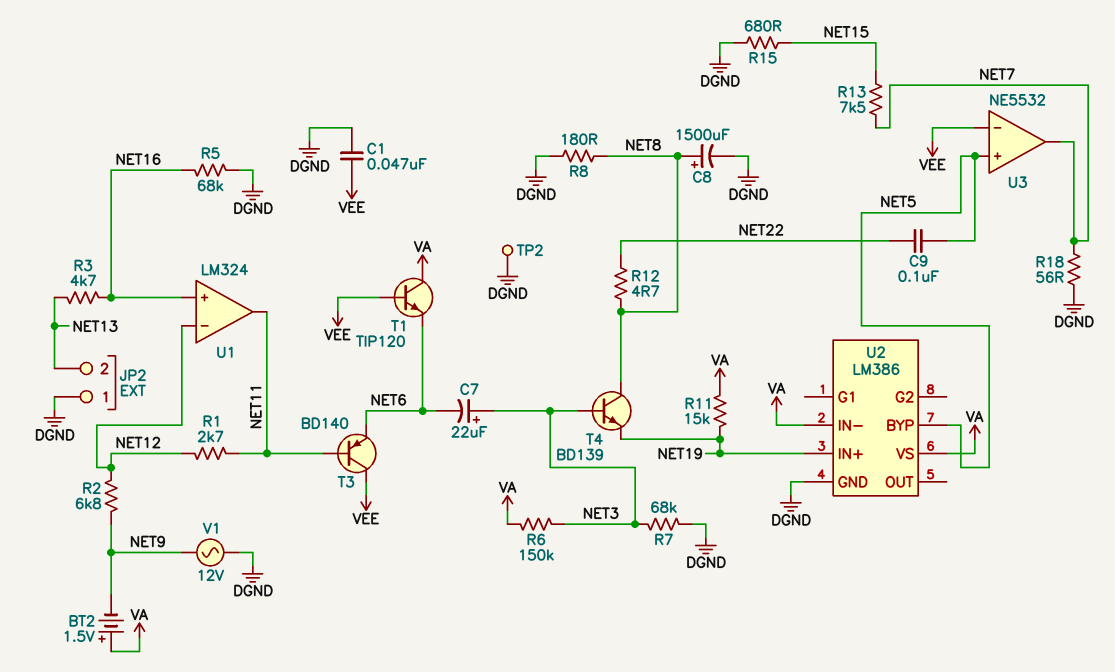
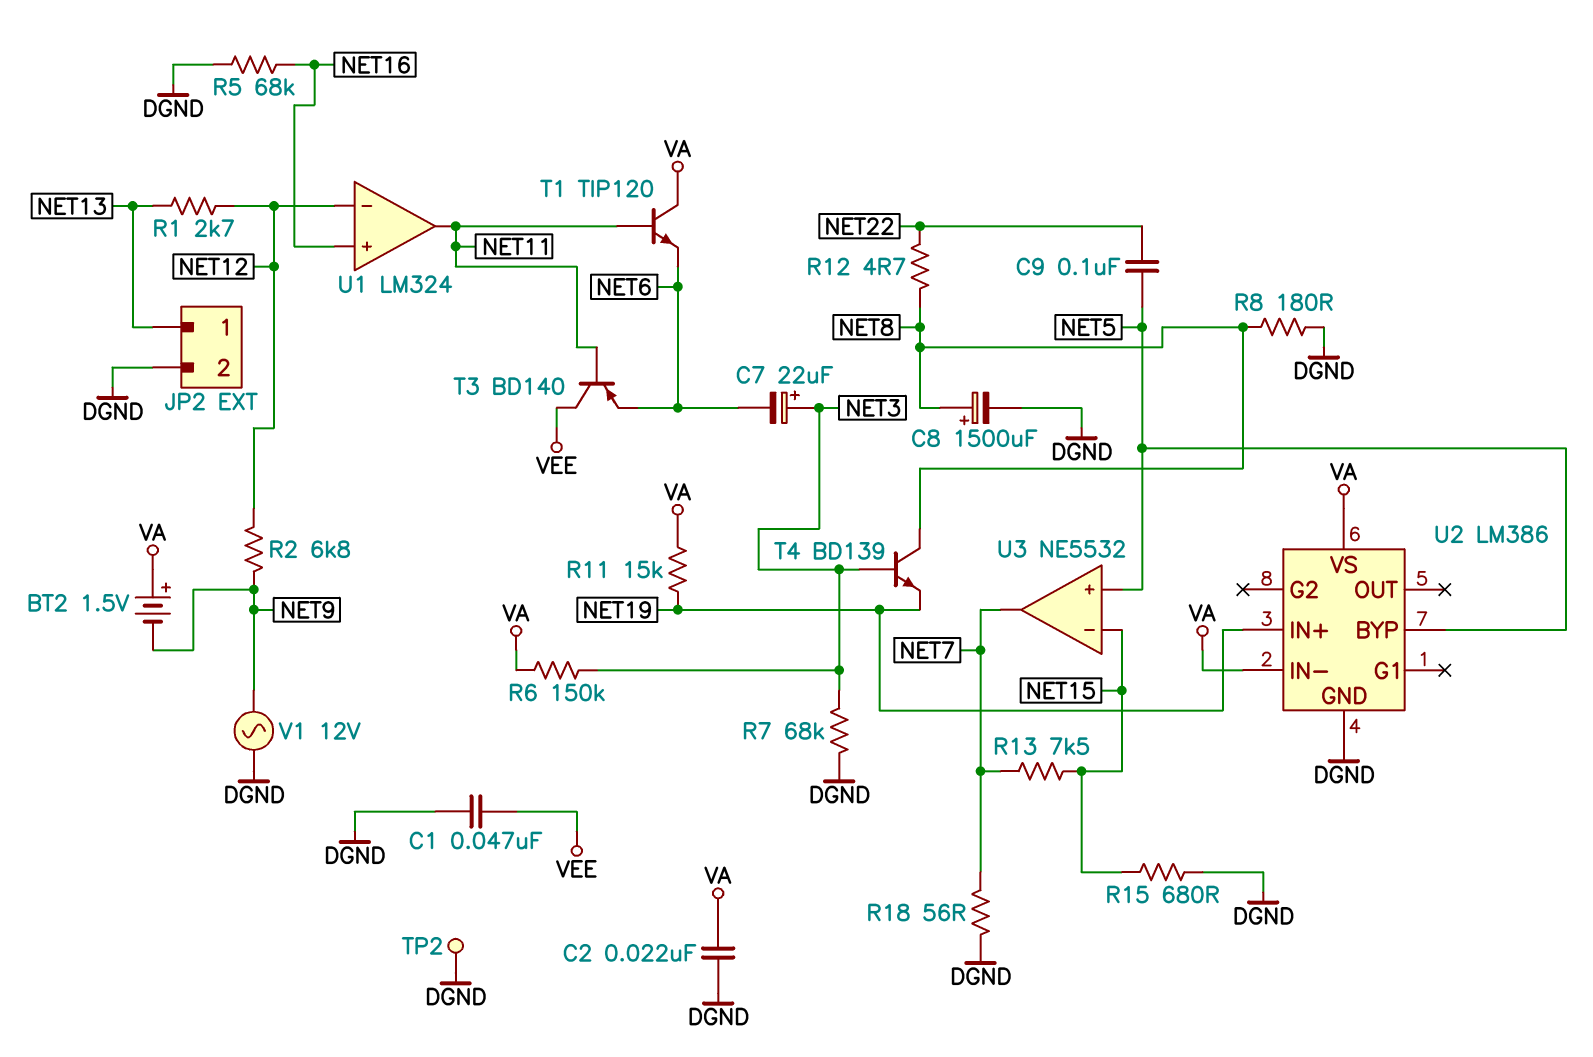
C2: none -> 22nF (DGND, VA)
JP2 pin 1: DGND -> NET13
JP2 pin 2: NET13 -> DGND
R1: 2.7k (NET11, NET12) -> 2.7k (NET12, NET13)
R3: 4.7k (NET13, NET16) -> none
T1: NPN TIP120 (B VEE, C VA, E NET6) -> NPN TIP120 (B NET11, C VA, E NET6)
U3 pin in-: VEE -> NET15

